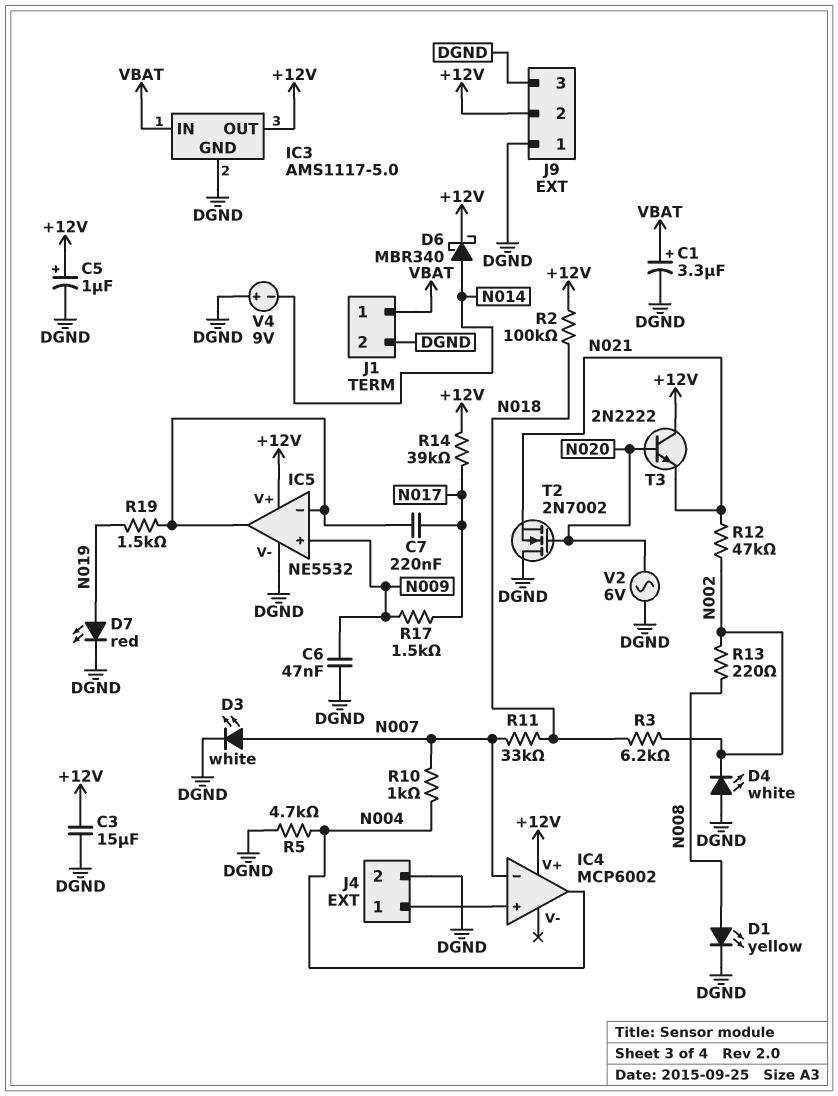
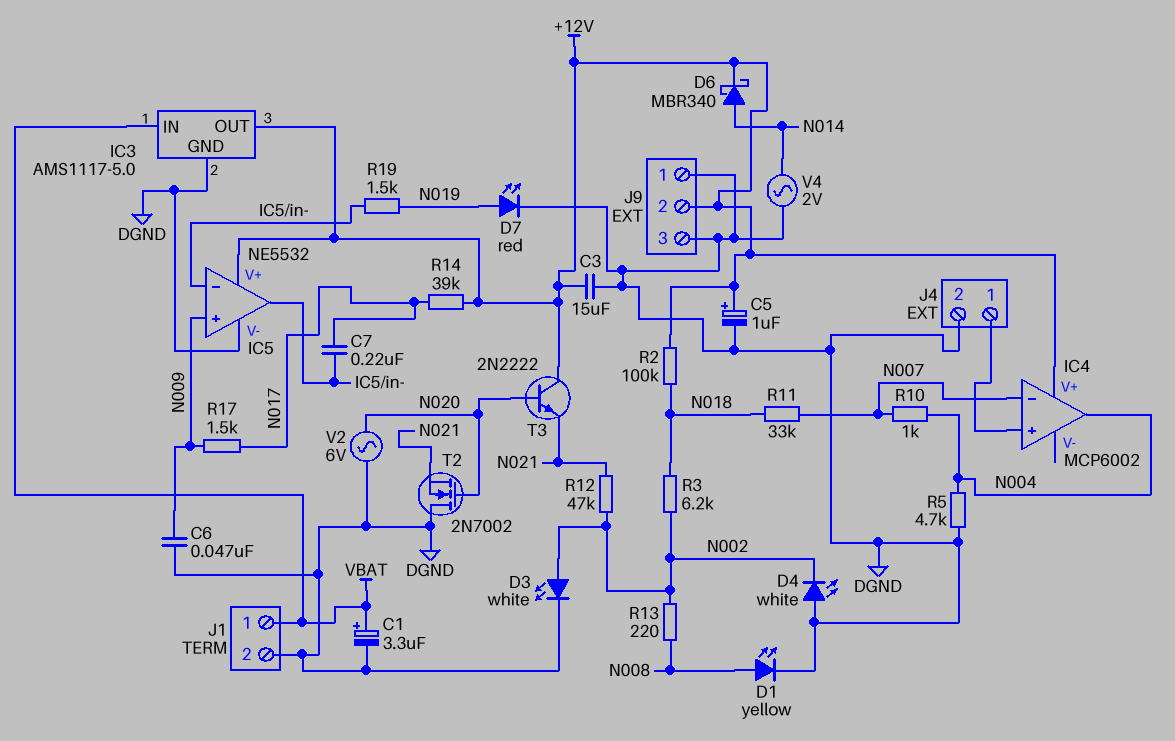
D3: LED white (A N007, K DGND) -> LED white (A N002, K DGND)
V4: 9V (plus DGND, minus N014) -> AC 2V (DGND, N014)

